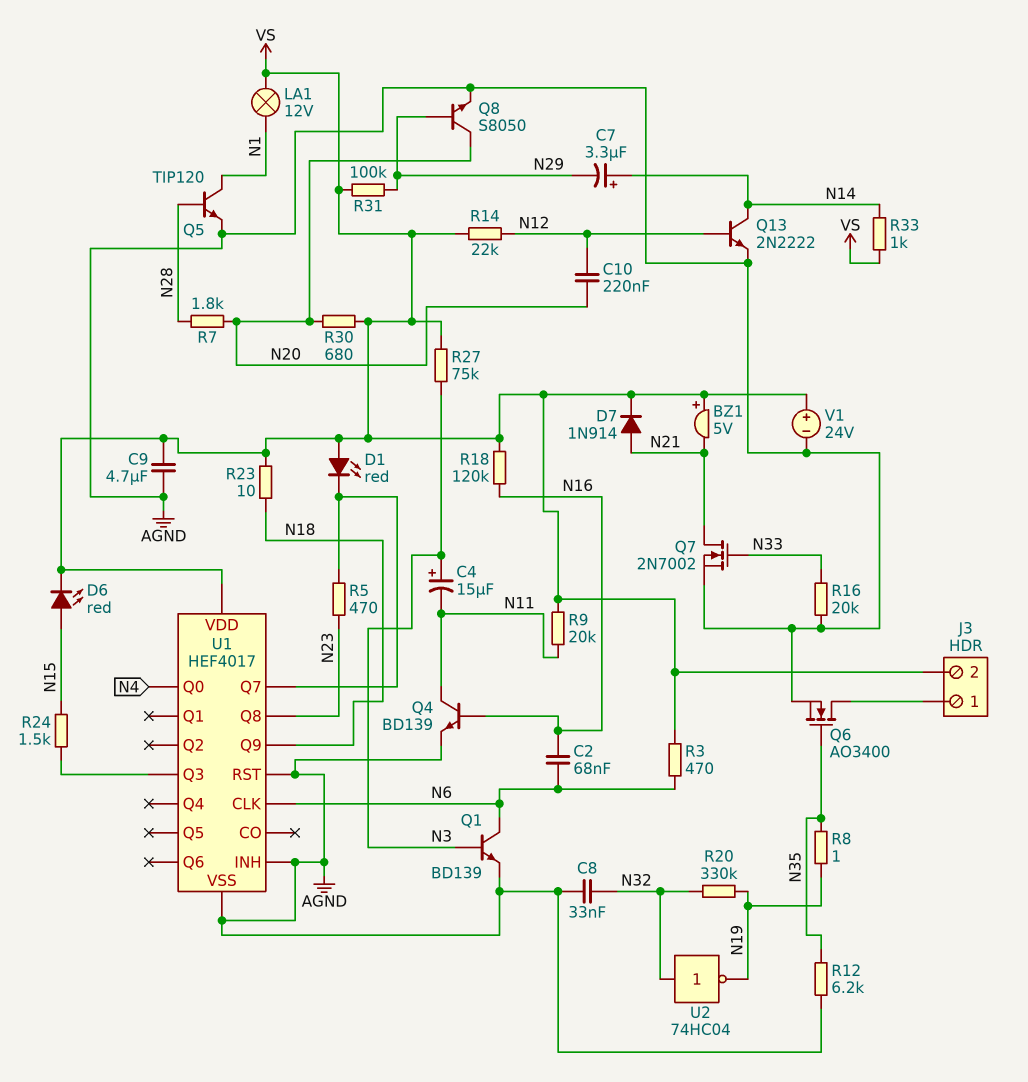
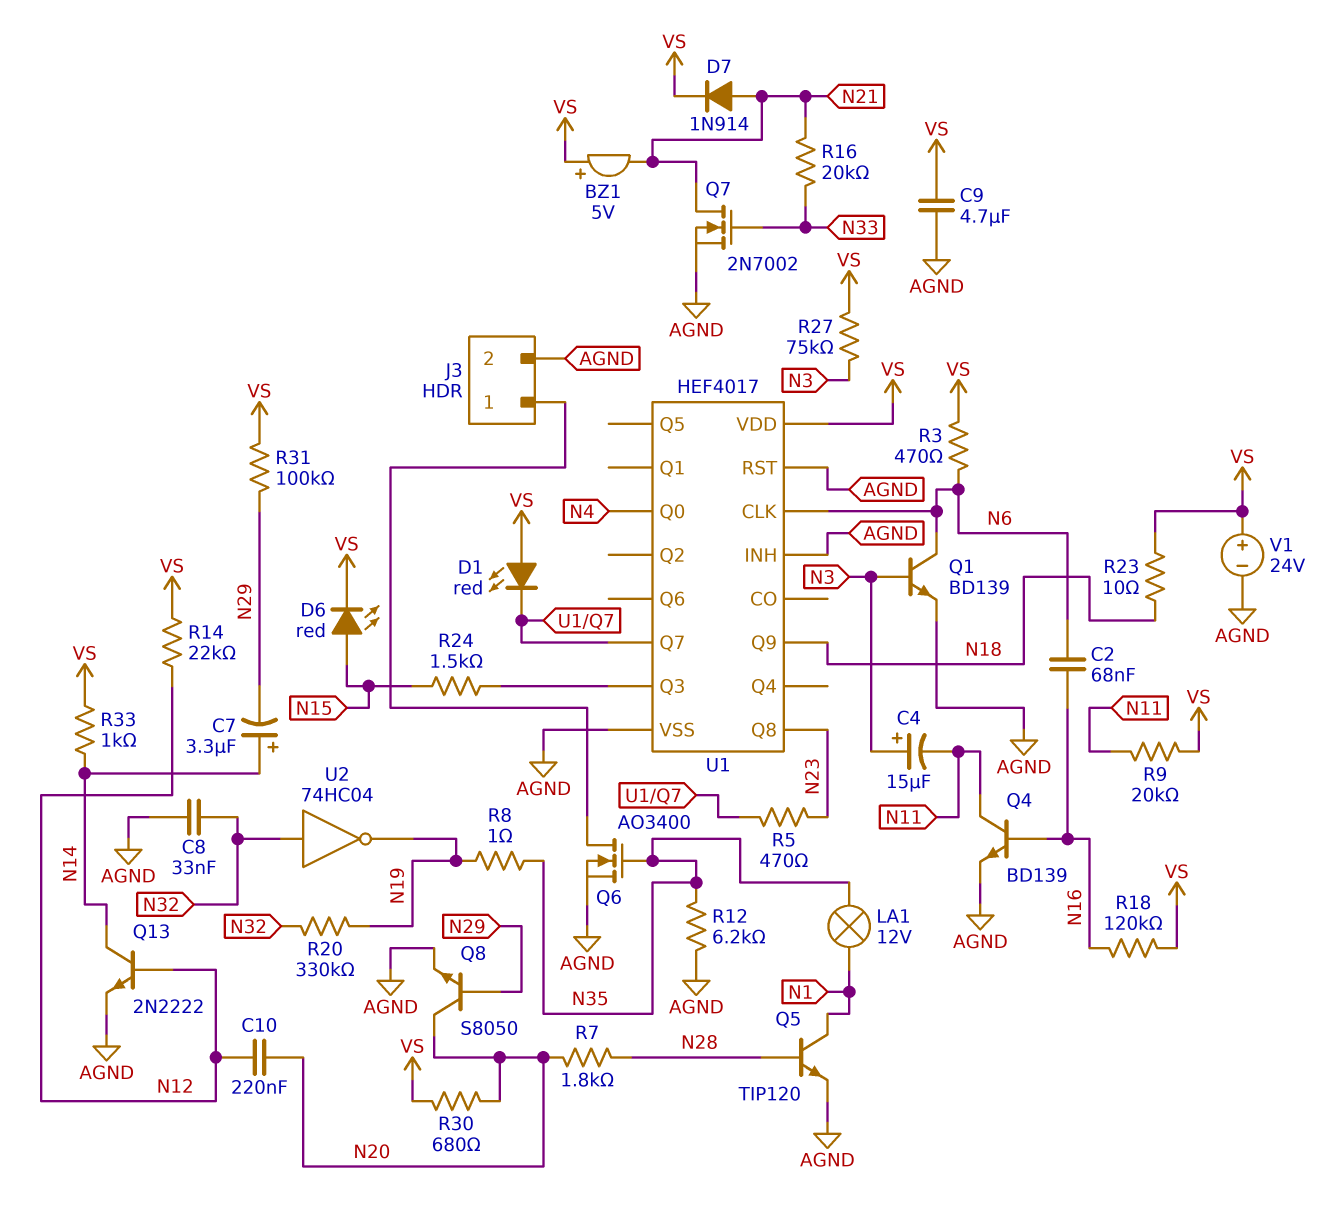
J3 pin 2: VS -> AGND
LA1: lamp 12V (N1, VS) -> lamp 12V (N1, N35)
R16: 20k (AGND, N33) -> 20k (N21, N33)

